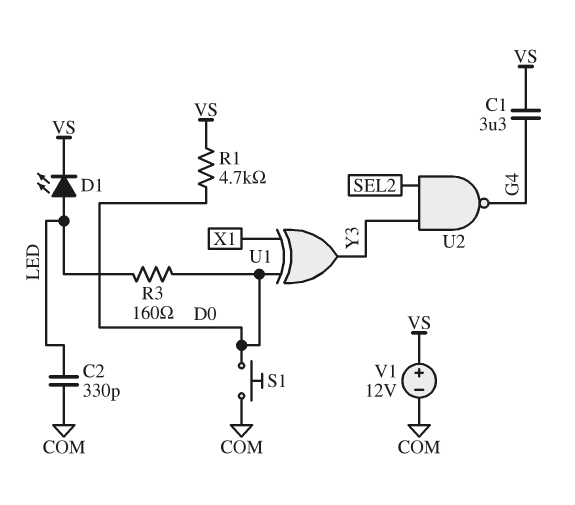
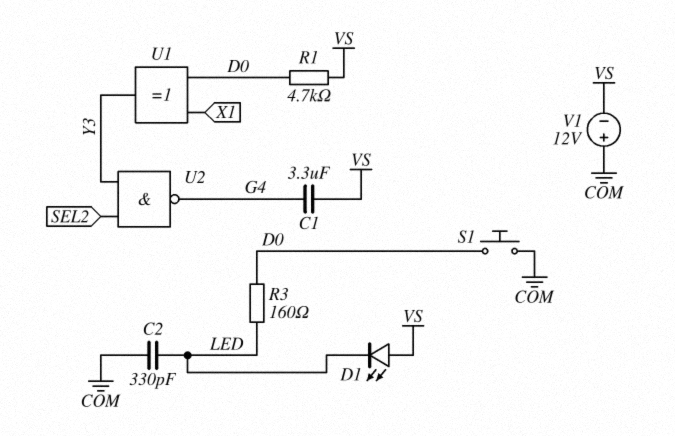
D1: LED (A LED, K VS) -> LED (A VS, K LED)
V1: 12V (plus VS, minus COM) -> 12V (plus COM, minus VS)

